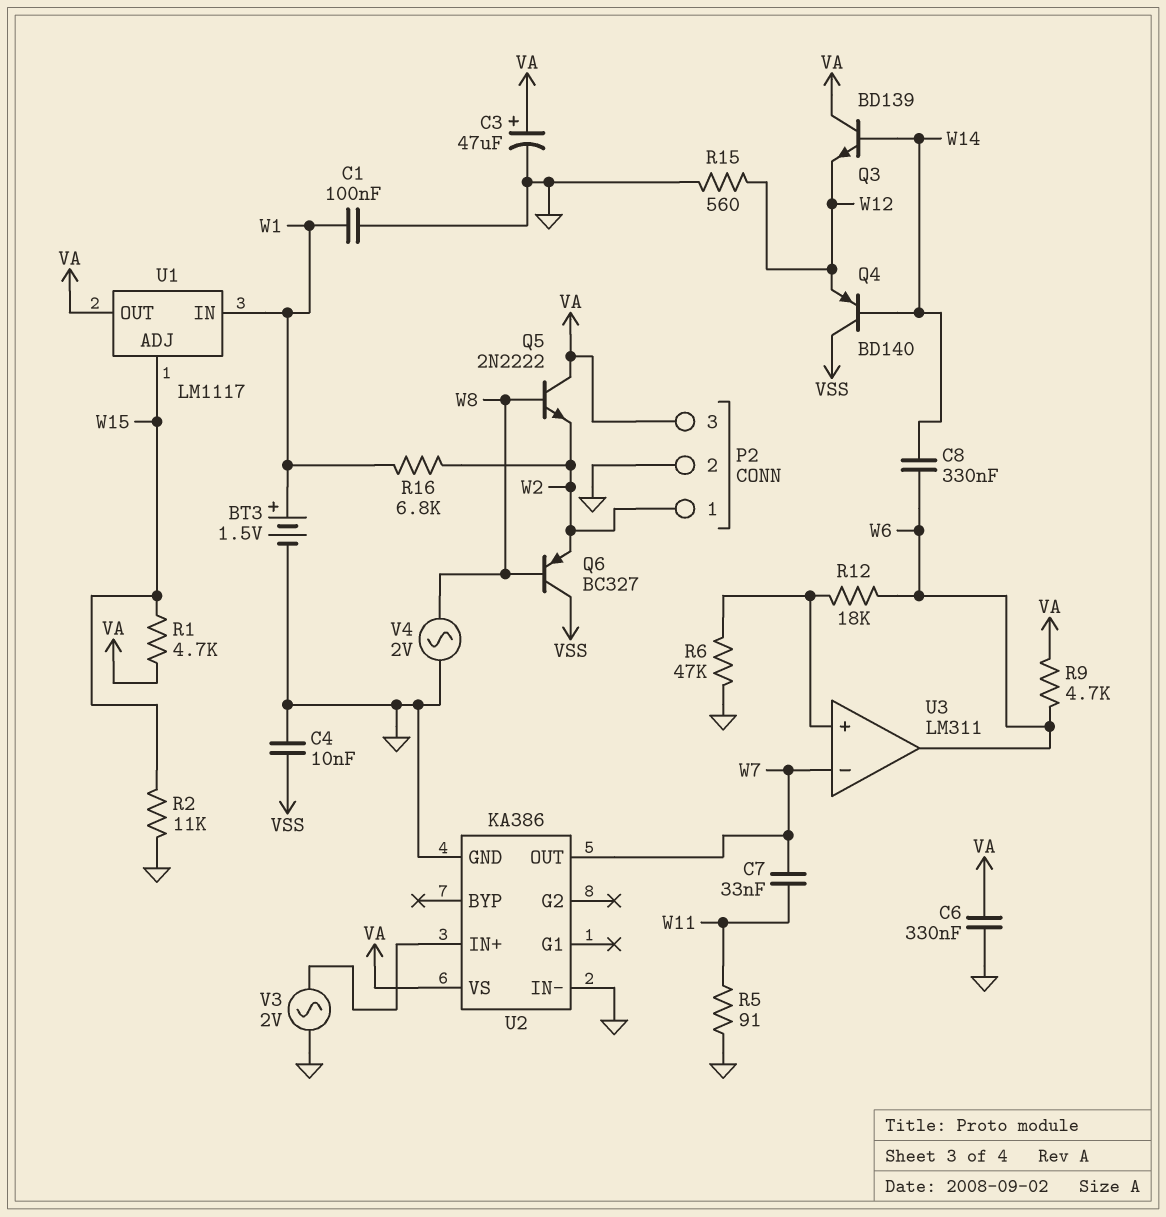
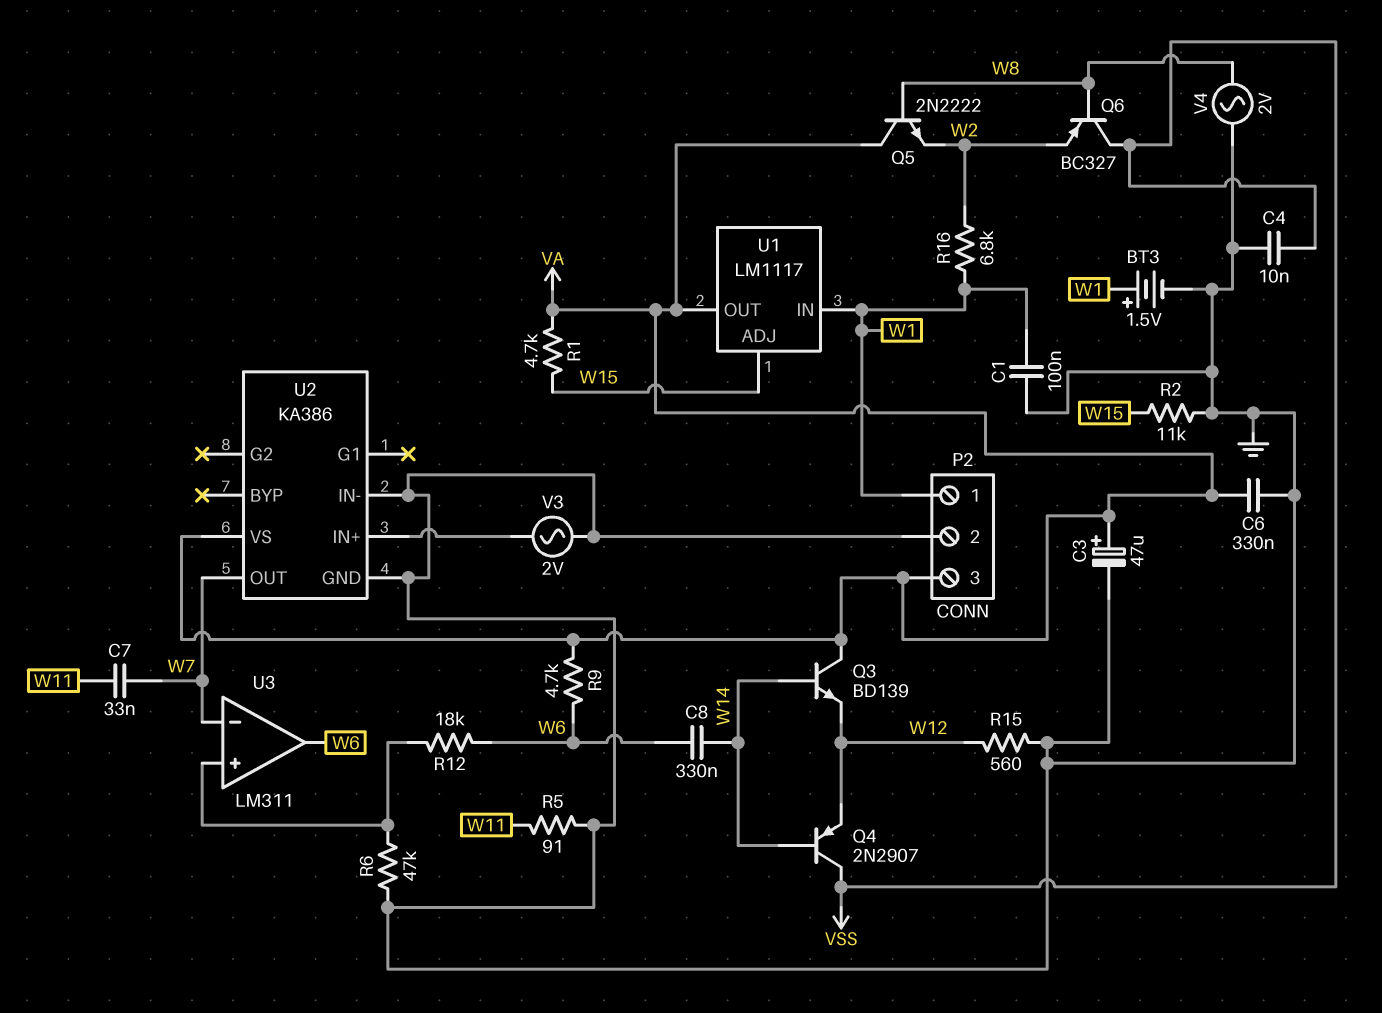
P2 pin 1: W2 -> W1
Q4: PNP BD140 (B W14, C VSS, E W12) -> PNP 2N2907 (B W14, C VSS, E W12)

